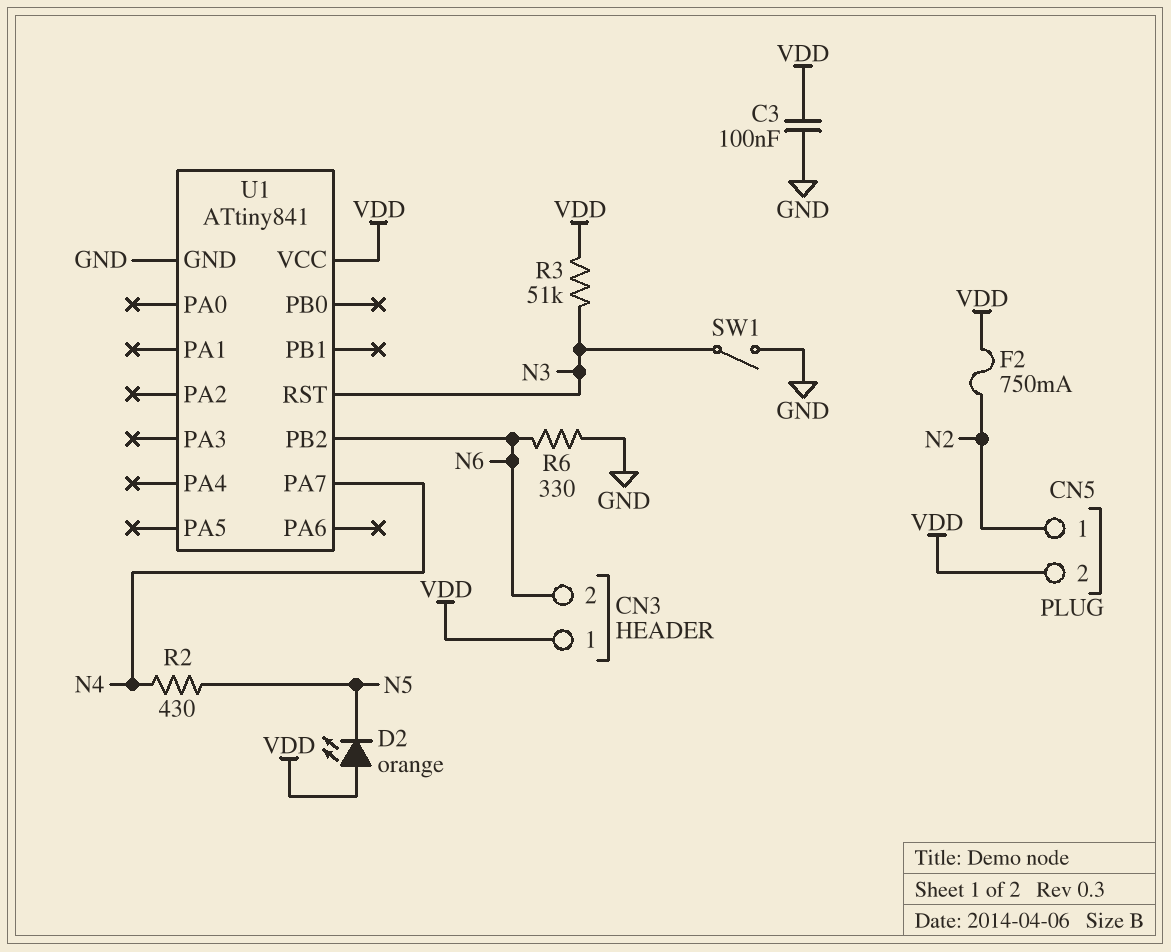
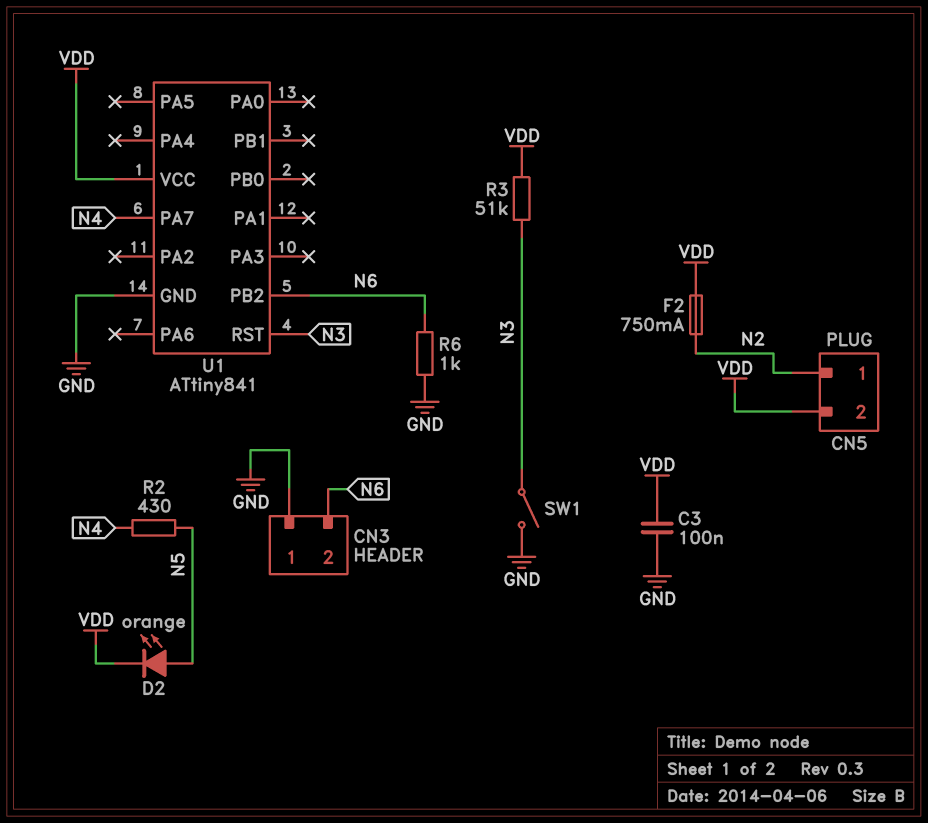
CN3 pin 1: VDD -> GND
D2: LED orange (A VDD, K N5) -> LED orange (A N5, K VDD)
R6: 330 (GND, N6) -> 1k (GND, N6)

